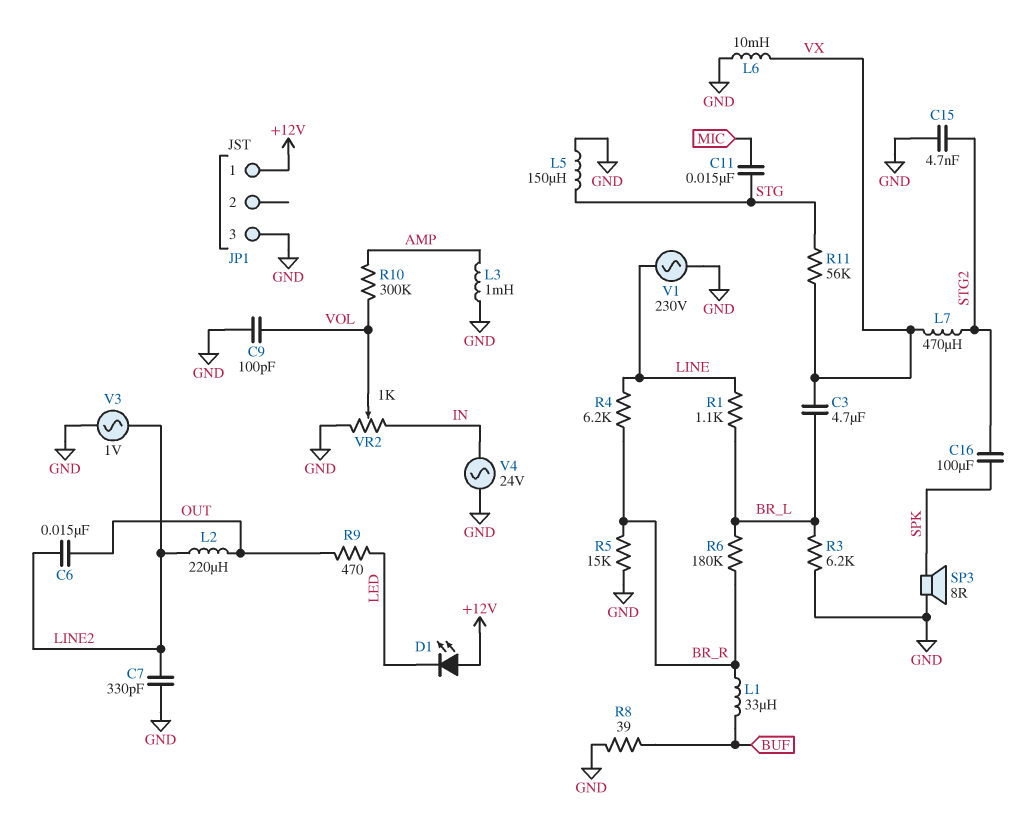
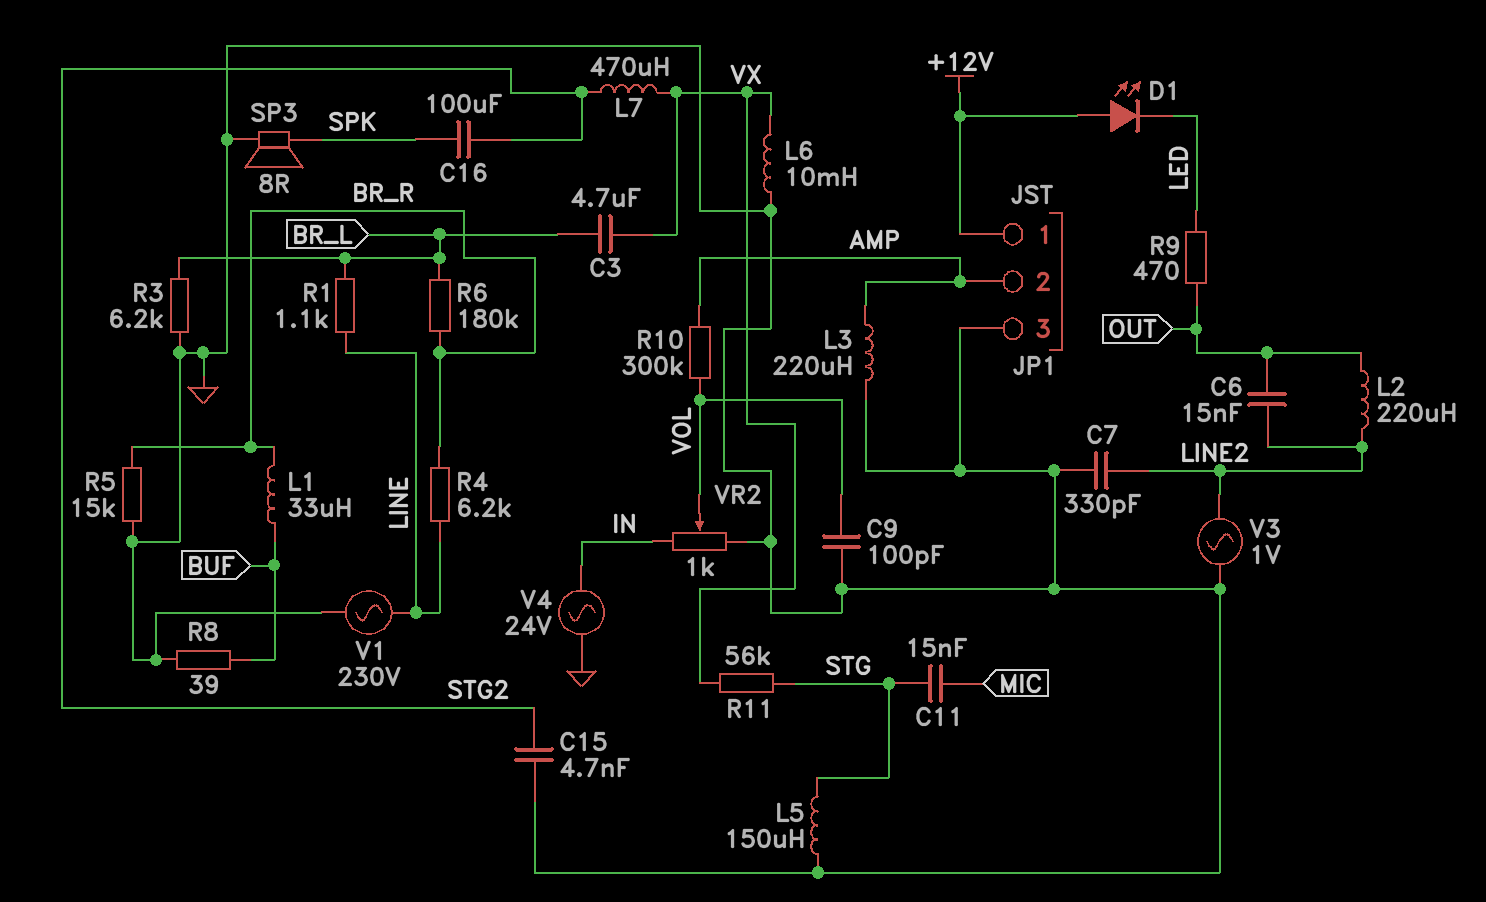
JP1 pin 2: none -> AMP
L3: 1mH (AMP, GND) -> 220uH (AMP, GND)

